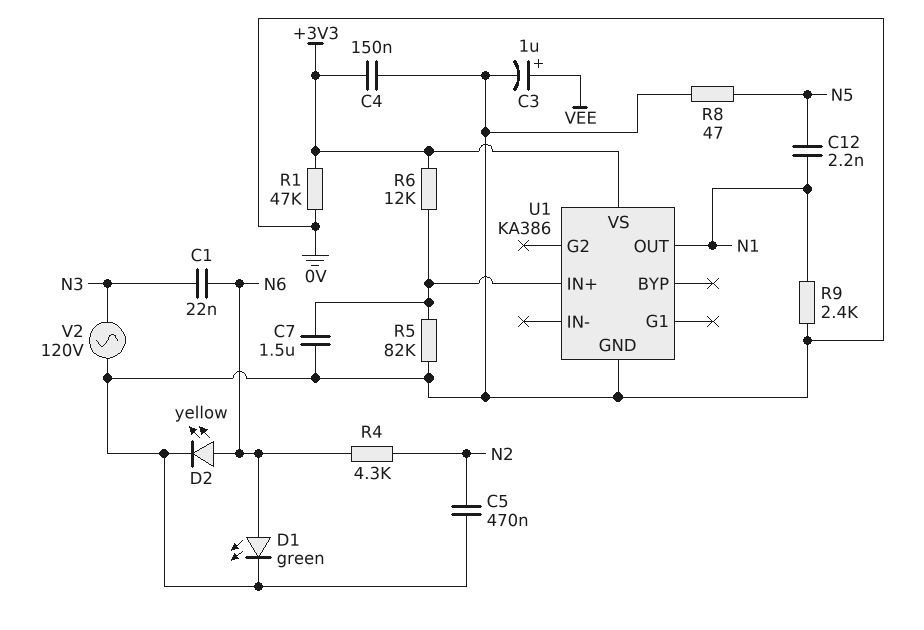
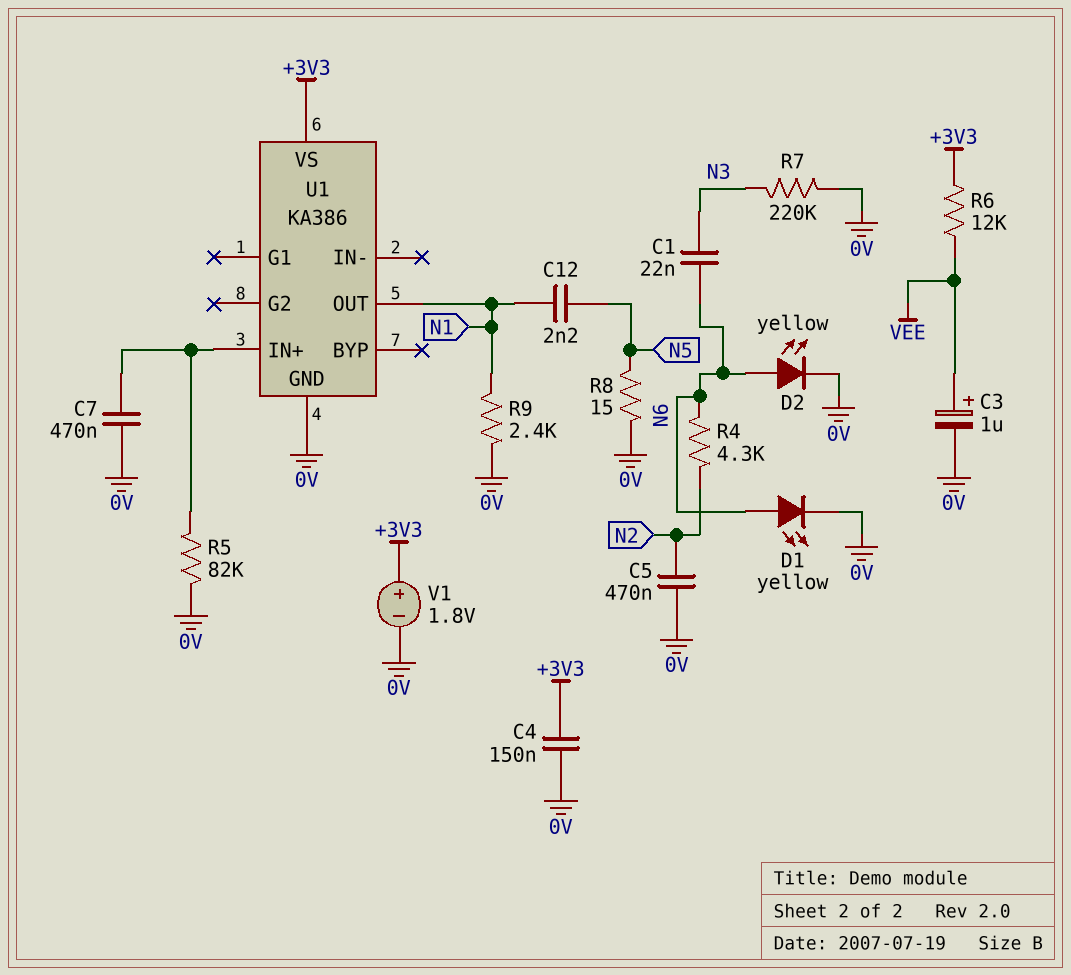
C7: 1.5uF (0V, U1/IN+) -> 470nF (0V, U1/IN+)
D1: LED green (A N6, K 0V) -> LED yellow (A N6, K 0V)
R1: 47k (+3V3, 0V) -> none
R6: 12k (+3V3, U1/IN+) -> 12k (+3V3, VEE)
R7: none -> 220k (0V, N3)
R8: 47 (0V, N5) -> 15 (0V, N5)
V1: none -> 1.8V (plus +3V3, minus 0V)
V2: AC 120V (0V, N3) -> none

